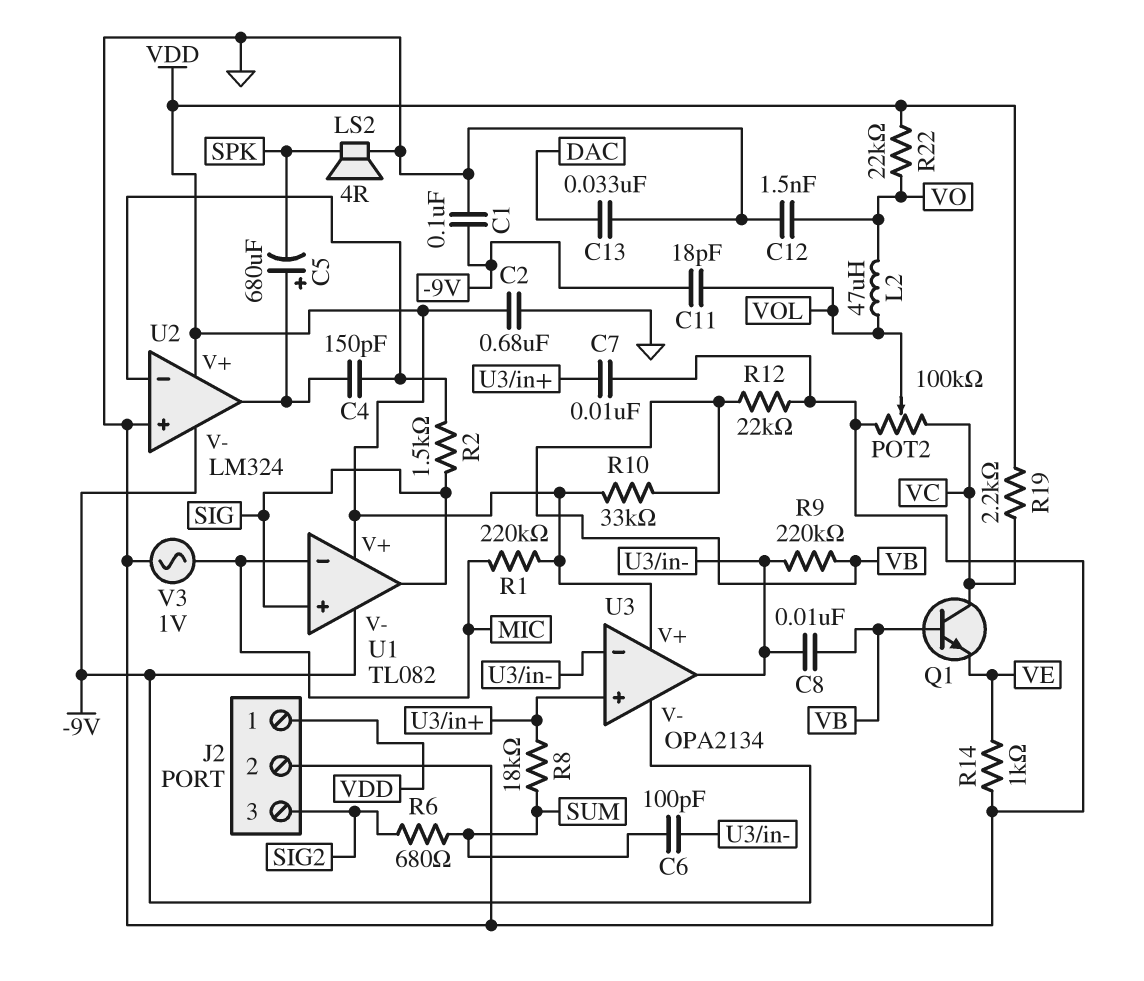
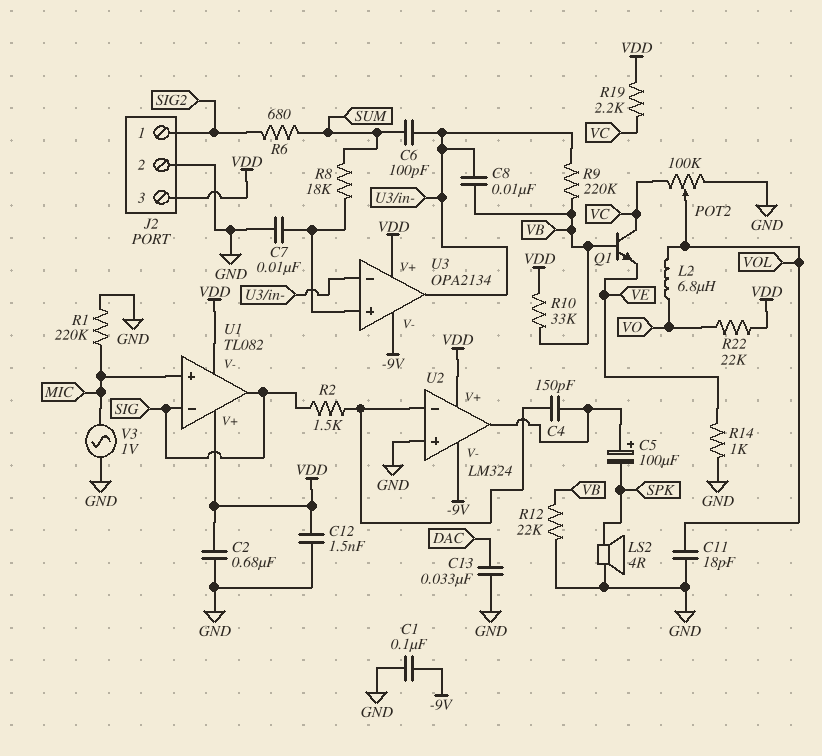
C5: 680uF (plus U2/out, minus SPK) -> 100uF (plus U2/out, minus SPK)
C11: 18pF (-9V, VOL) -> 18pF (GND, VOL)
C12: 1.5nF (GND, VO) -> 1.5nF (GND, VDD)
J2 pin 1: VDD -> SIG2
J2 pin 3: SIG2 -> VDD
L2: 47uH (VO, VOL) -> 6.8uH (VO, VOL)
R1: 220k (MIC, VDD) -> 220k (GND, MIC)
U1 pin V-: -9V -> VDD
U1 pin in+: SIG -> MIC
U1 pin in-: MIC -> SIG

